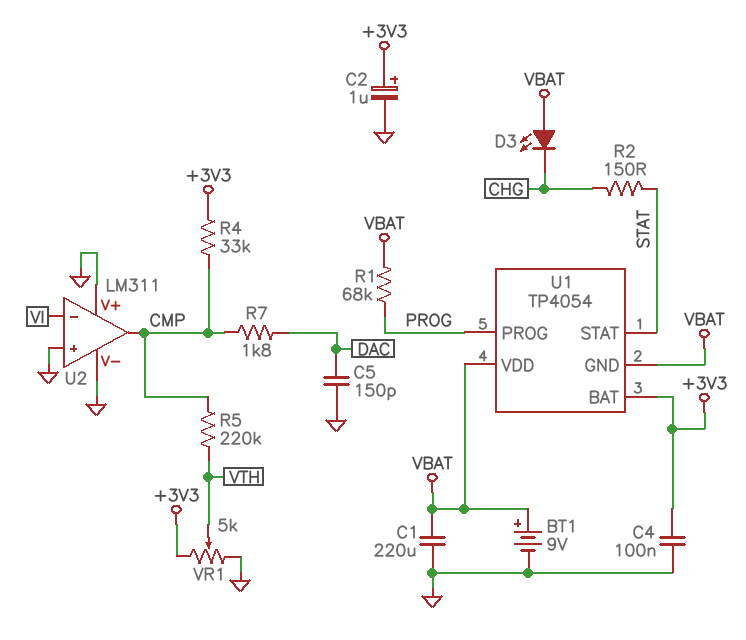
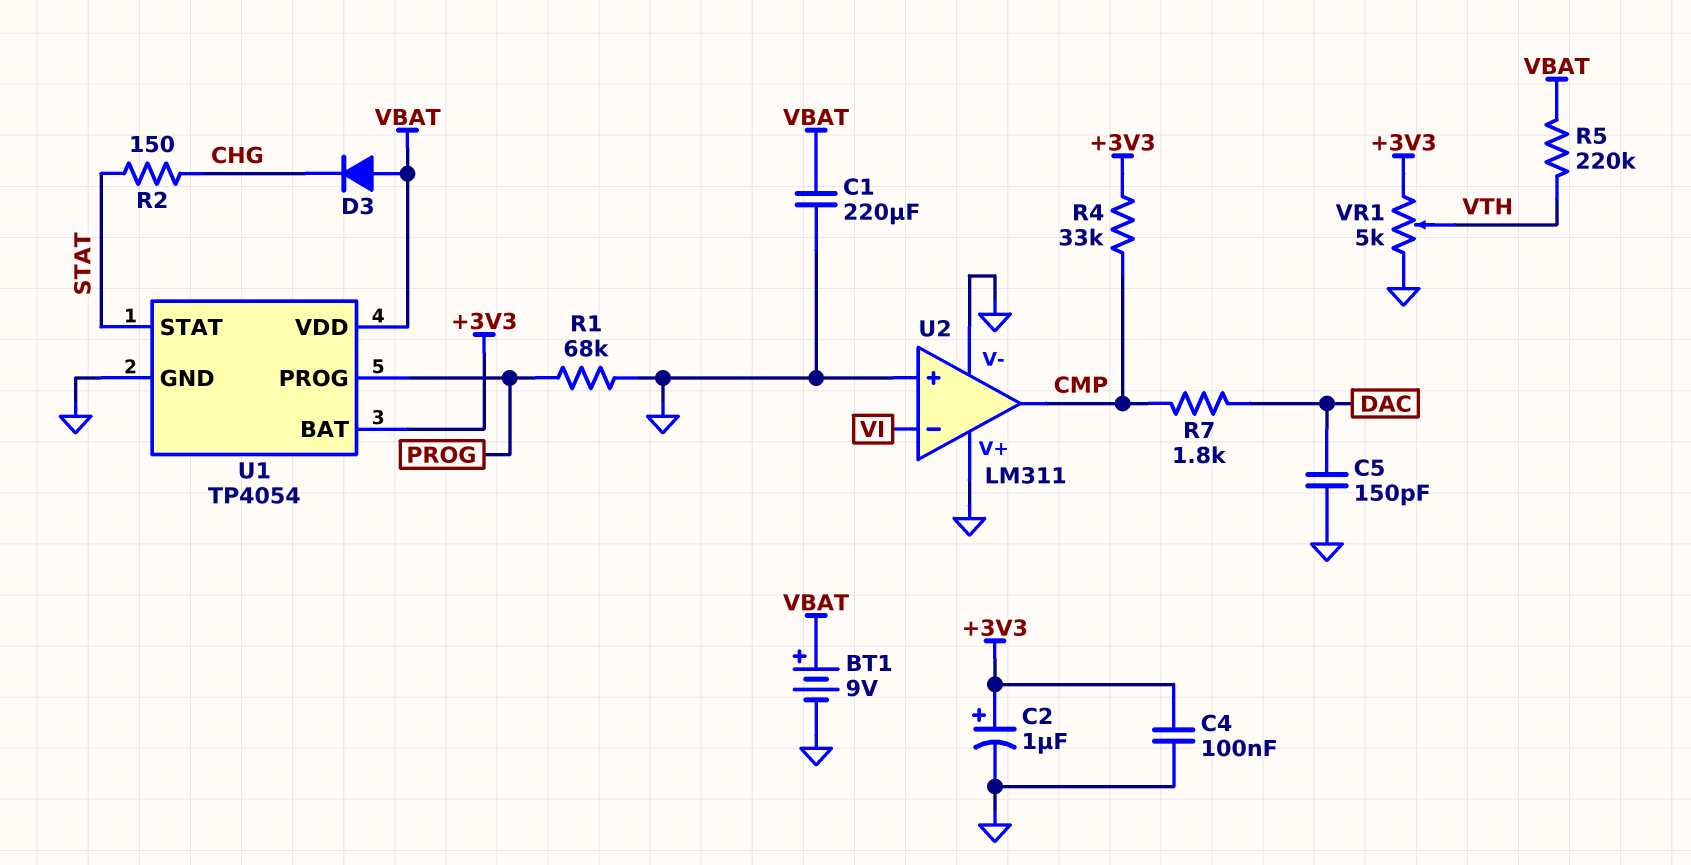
D3: LED (A VBAT, K CHG) -> diode (A VBAT, K CHG)
R1: 68k (PROG, VBAT) -> 68k (GND, PROG)
R5: 220k (CMP, VTH) -> 220k (VBAT, VTH)
U1 pin GND: VBAT -> GND

